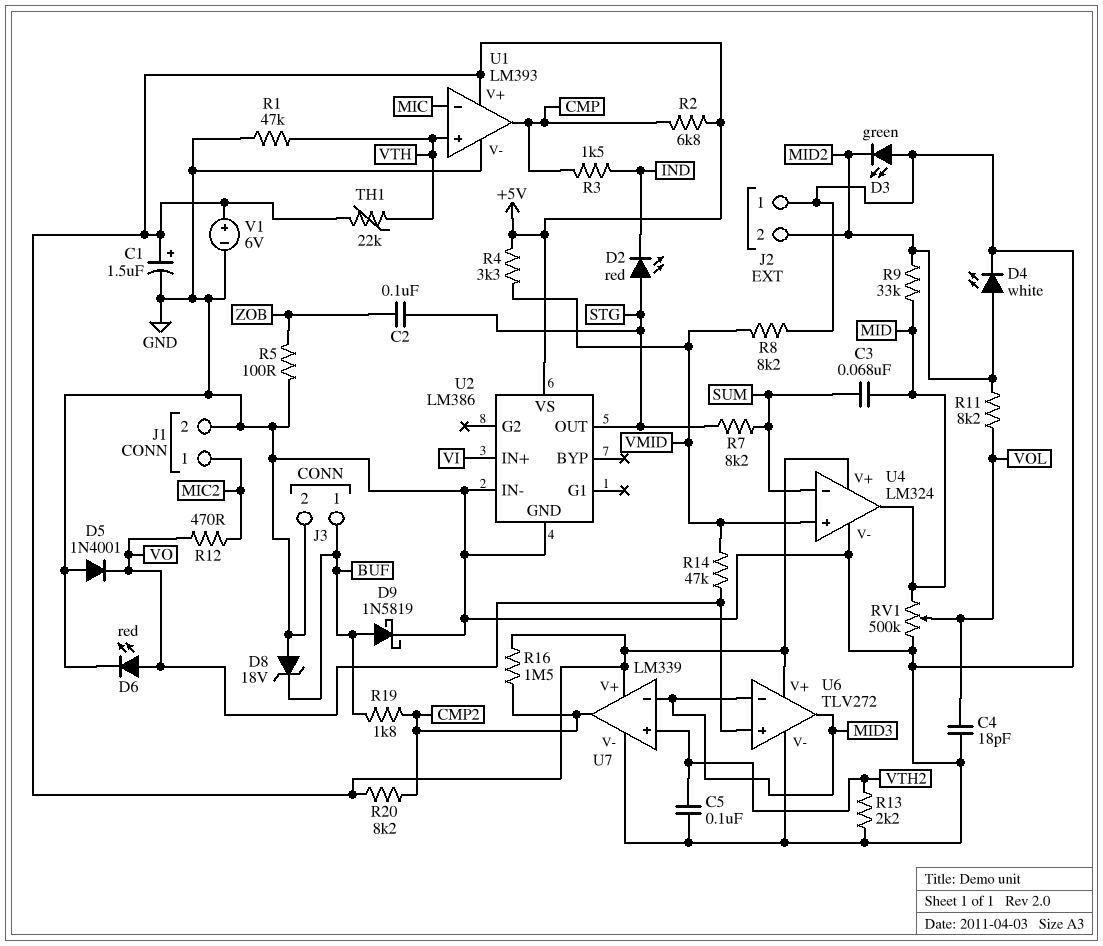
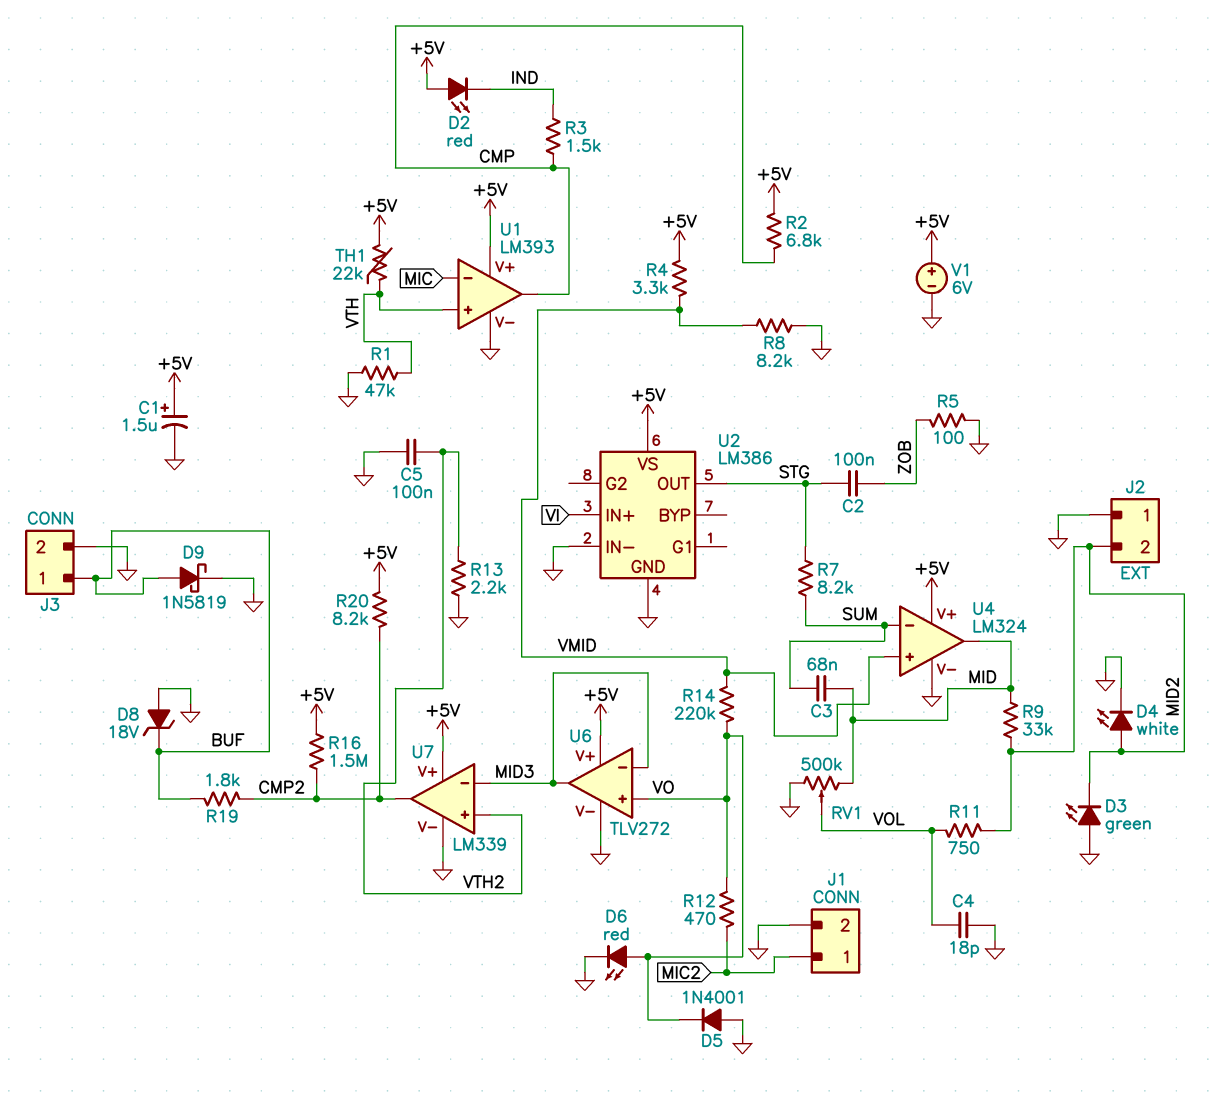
D2: LED red (A STG, K IND) -> LED red (A +5V, K IND)
R11: 8.2k (MID2, VOL) -> 750 (MID2, VOL)
R14: 47k (VMID, VO) -> 220k (VMID, VO)

